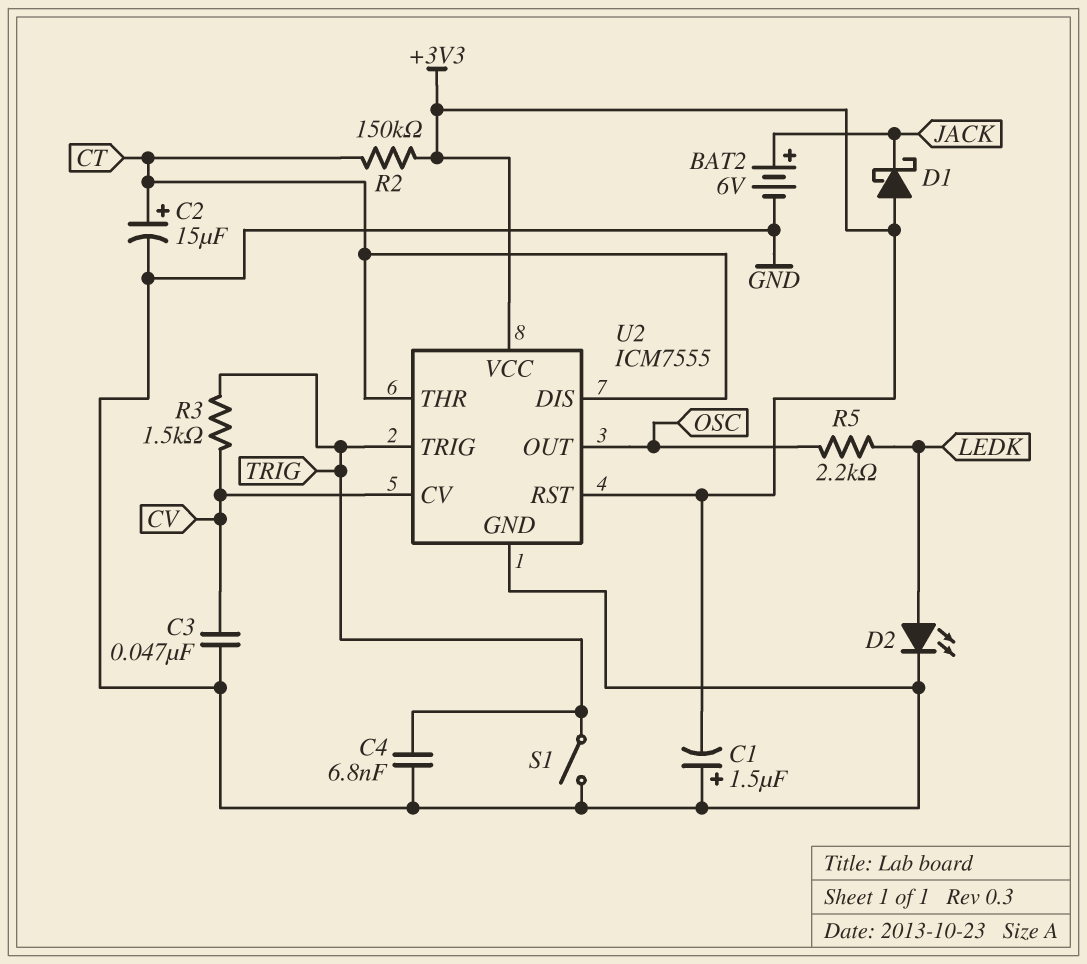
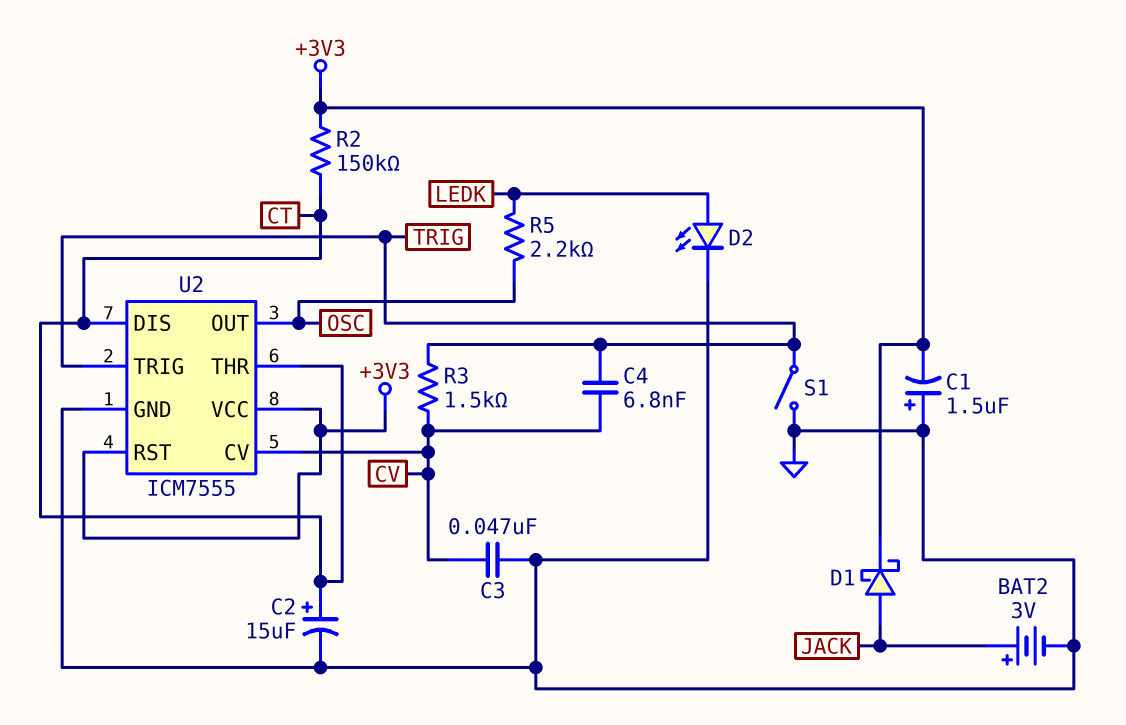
BAT2: 6V (plus JACK, minus GND) -> 3V (plus JACK, minus GND)
C4: 6.8nF (GND, TRIG) -> 6.8nF (CV, TRIG)
D1: schottky (A +3V3, K JACK) -> schottky (A JACK, K +3V3)

